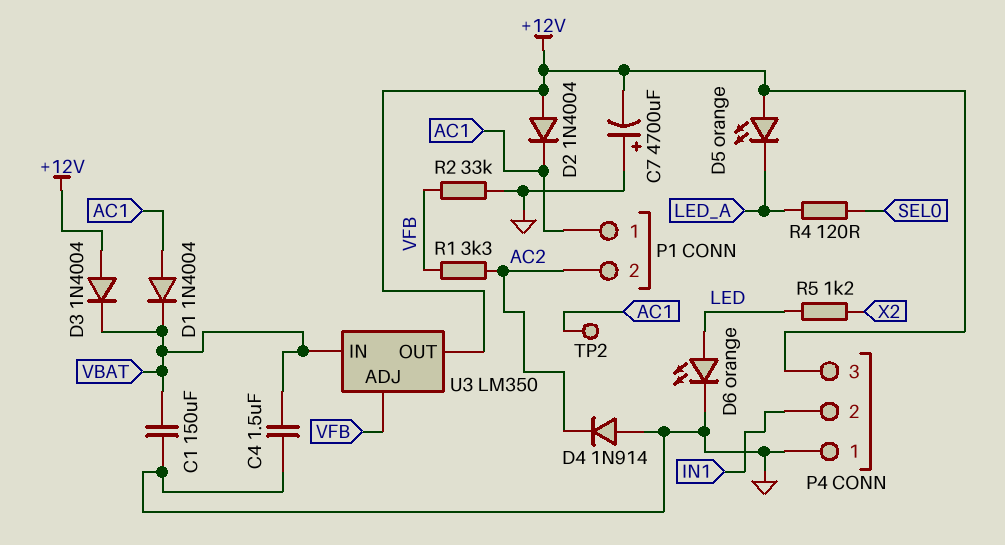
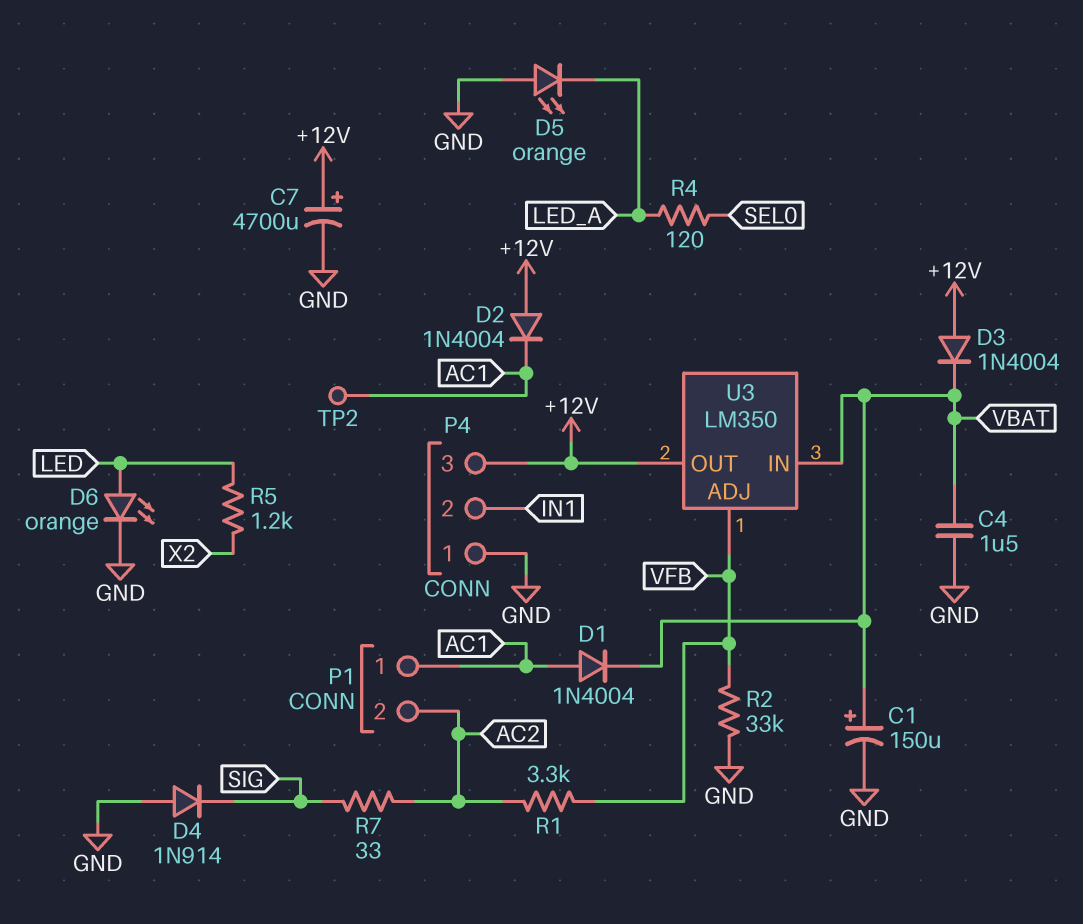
C1: 150uF (GND, VBAT) -> 150uF (plus VBAT, minus GND)
C7: 4700uF (plus GND, minus +12V) -> 4700uF (plus +12V, minus GND)
D4: diode 1N914 (A GND, K AC2) -> diode 1N914 (A GND, K SIG)
D5: LED orange (A +12V, K LED_A) -> LED orange (A GND, K LED_A)
R7: none -> 33 (AC2, SIG)

